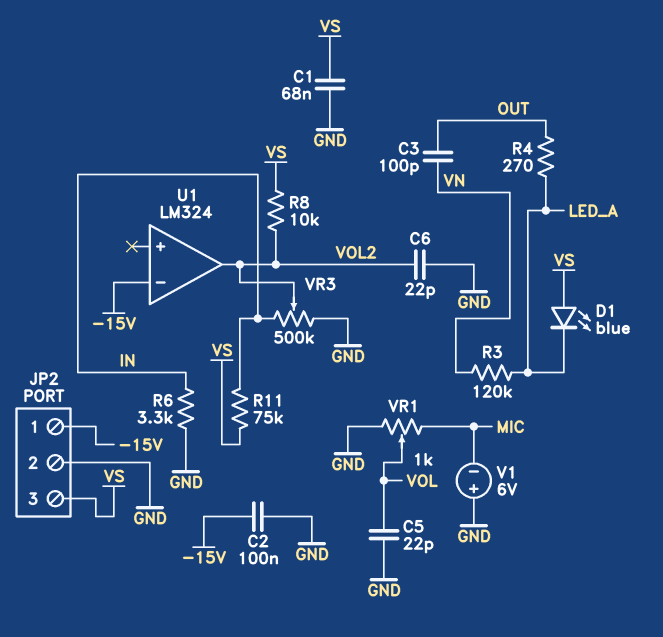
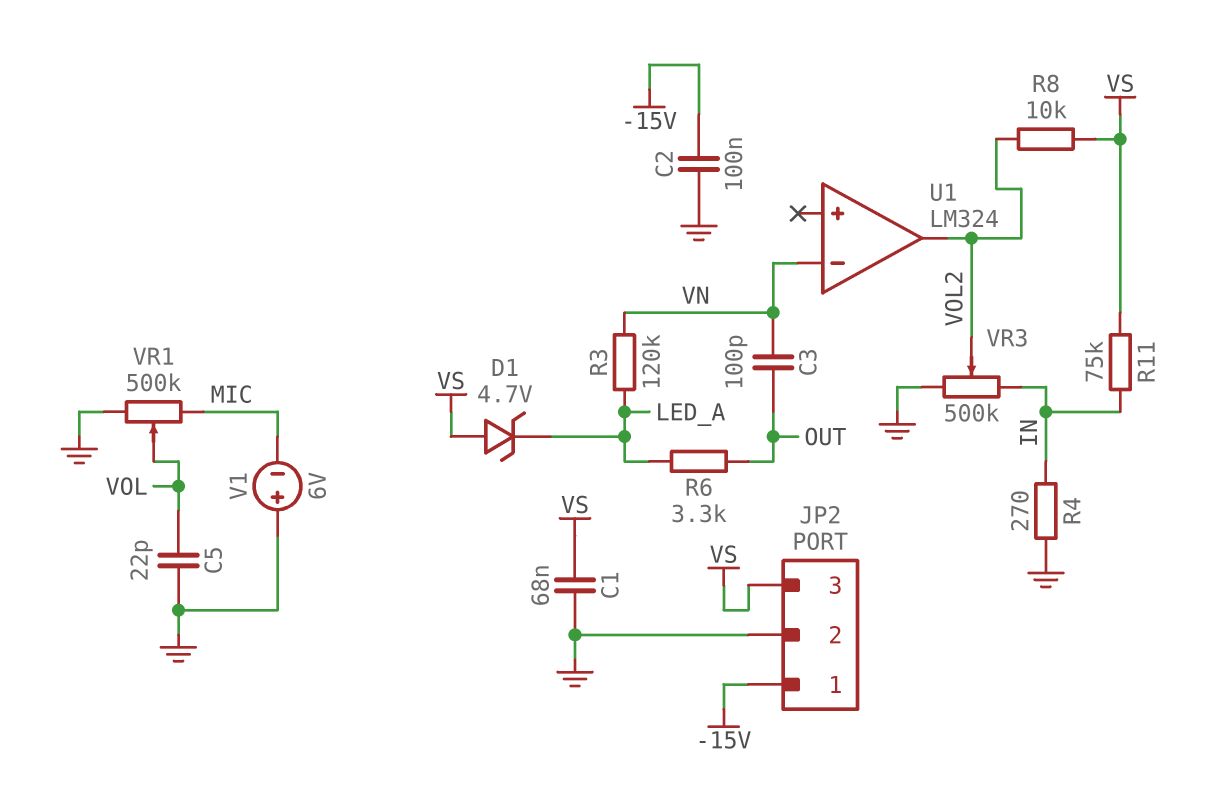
C6: 22pF (GND, VOL2) -> none
D1: LED blue (A VS, K LED_A) -> zener 4.7V (A VS, K LED_A)
R4: 270 (LED_A, OUT) -> 270 (GND, IN)
R6: 3.3k (GND, IN) -> 3.3k (LED_A, OUT)
U1 pin in-: -15V -> VN
VR1: 1k (GND, MIC, wiper VOL) -> 500k (GND, MIC, wiper VOL)

